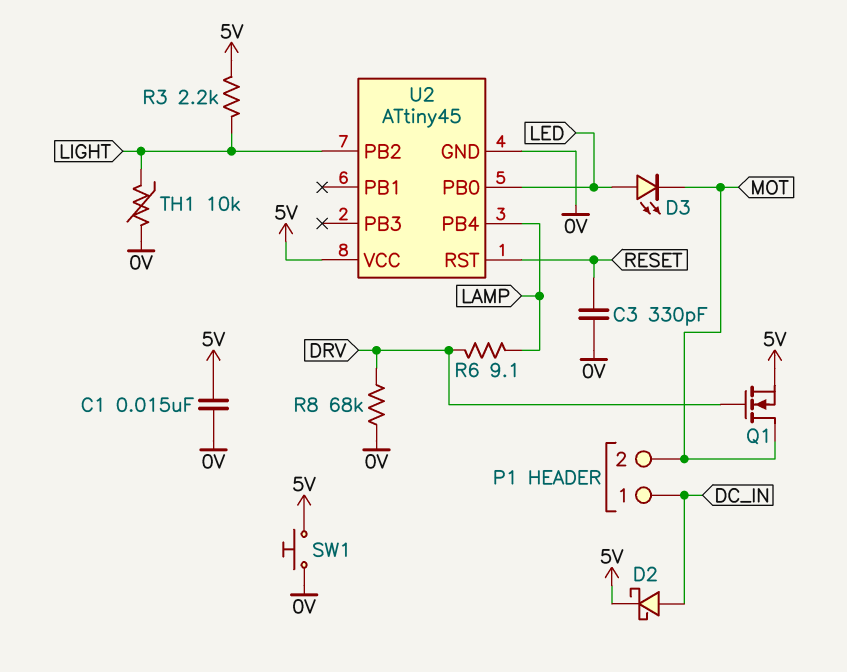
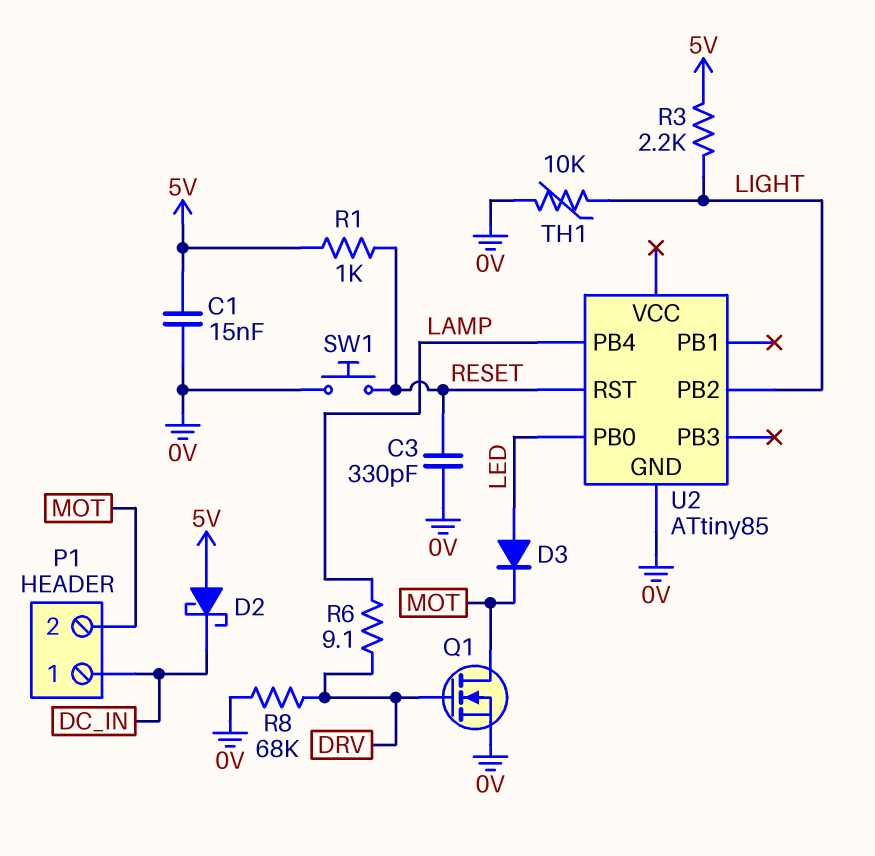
D2: schottky (A DC_IN, K 5V) -> schottky (A 5V, K DC_IN)
D3: LED (A LED, K MOT) -> diode (A LED, K MOT)
Q1: NMOS (G DRV, D MOT, S 5V) -> NMOS (G DRV, D MOT, S 0V)
R1: none -> 1k (5V, RESET)
SW1: button (0V, 5V) -> button (0V, RESET)
U2: ATtiny45 -> ATtiny85
U2 pin VCC: 5V -> none

